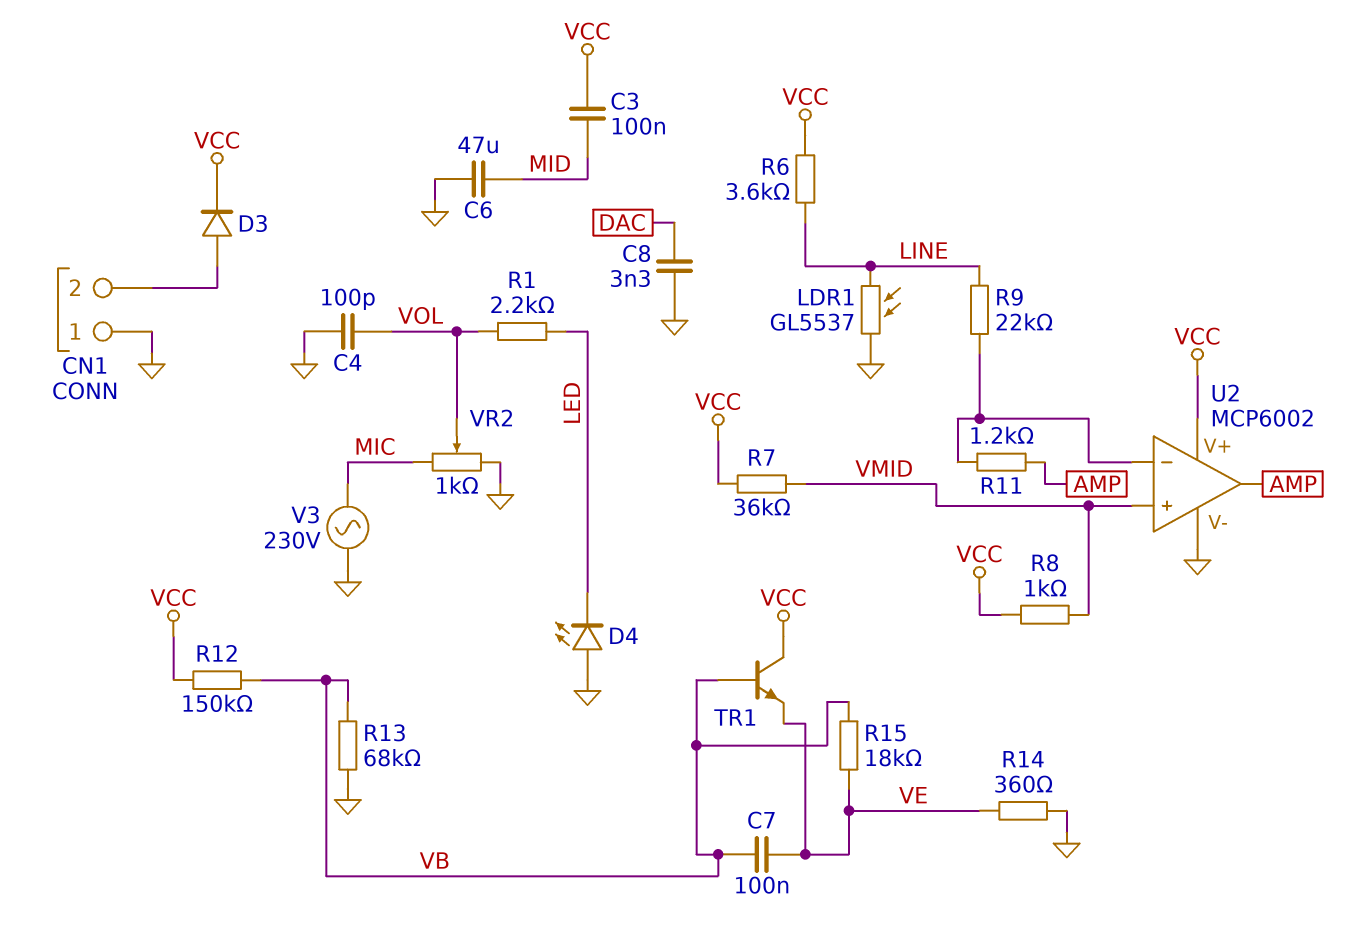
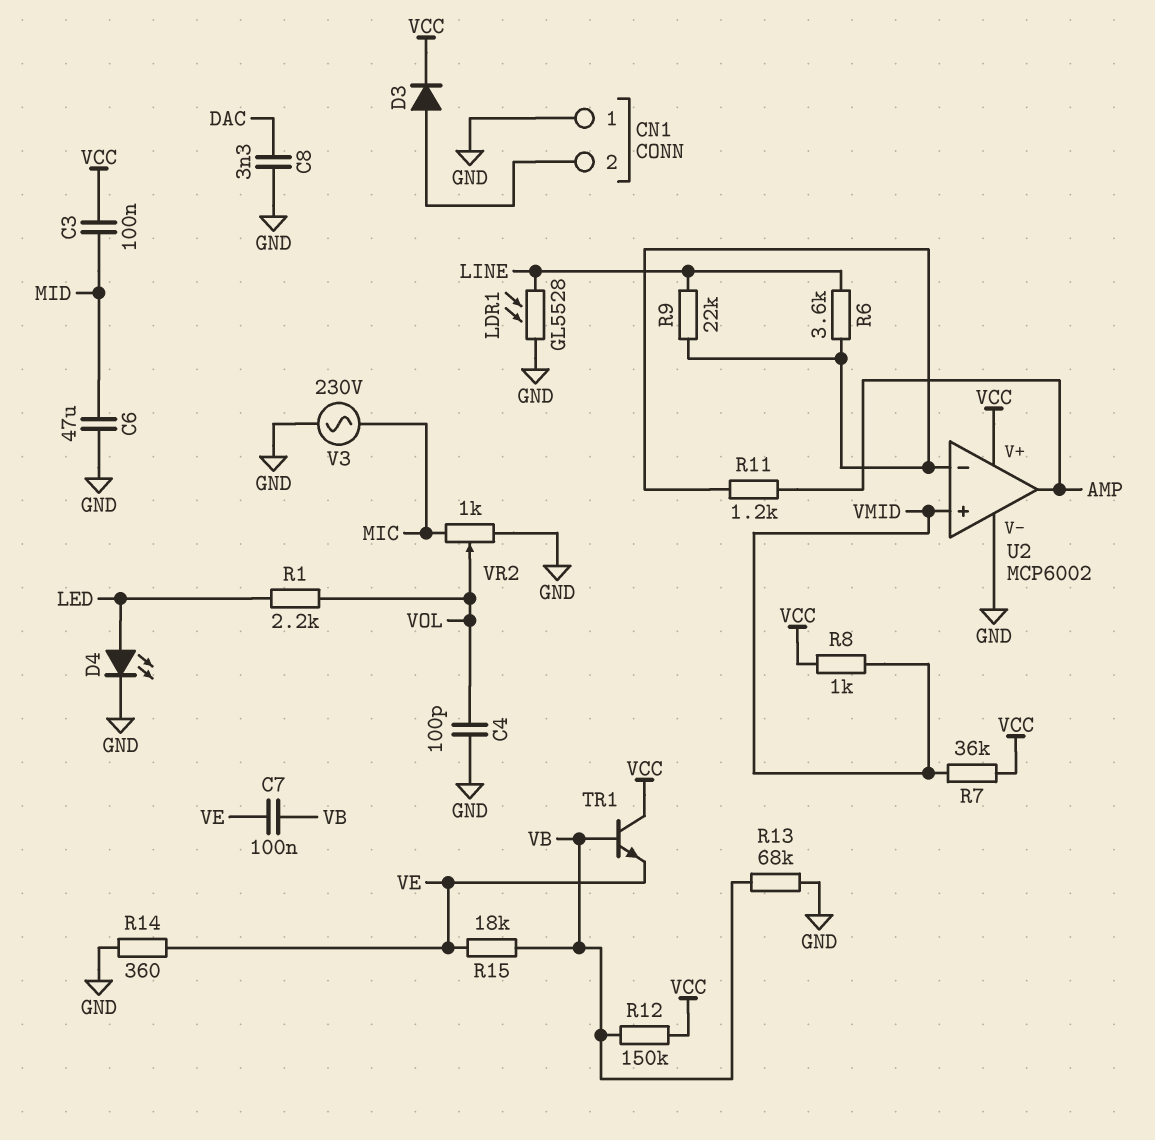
D4: LED (A GND, K LED) -> LED (A LED, K GND)
LDR1: GL5537 (GND, LINE) -> GL5528 (GND, LINE)
R6: 3.6k (LINE, VCC) -> 3.6k (LINE, U2/in-)

